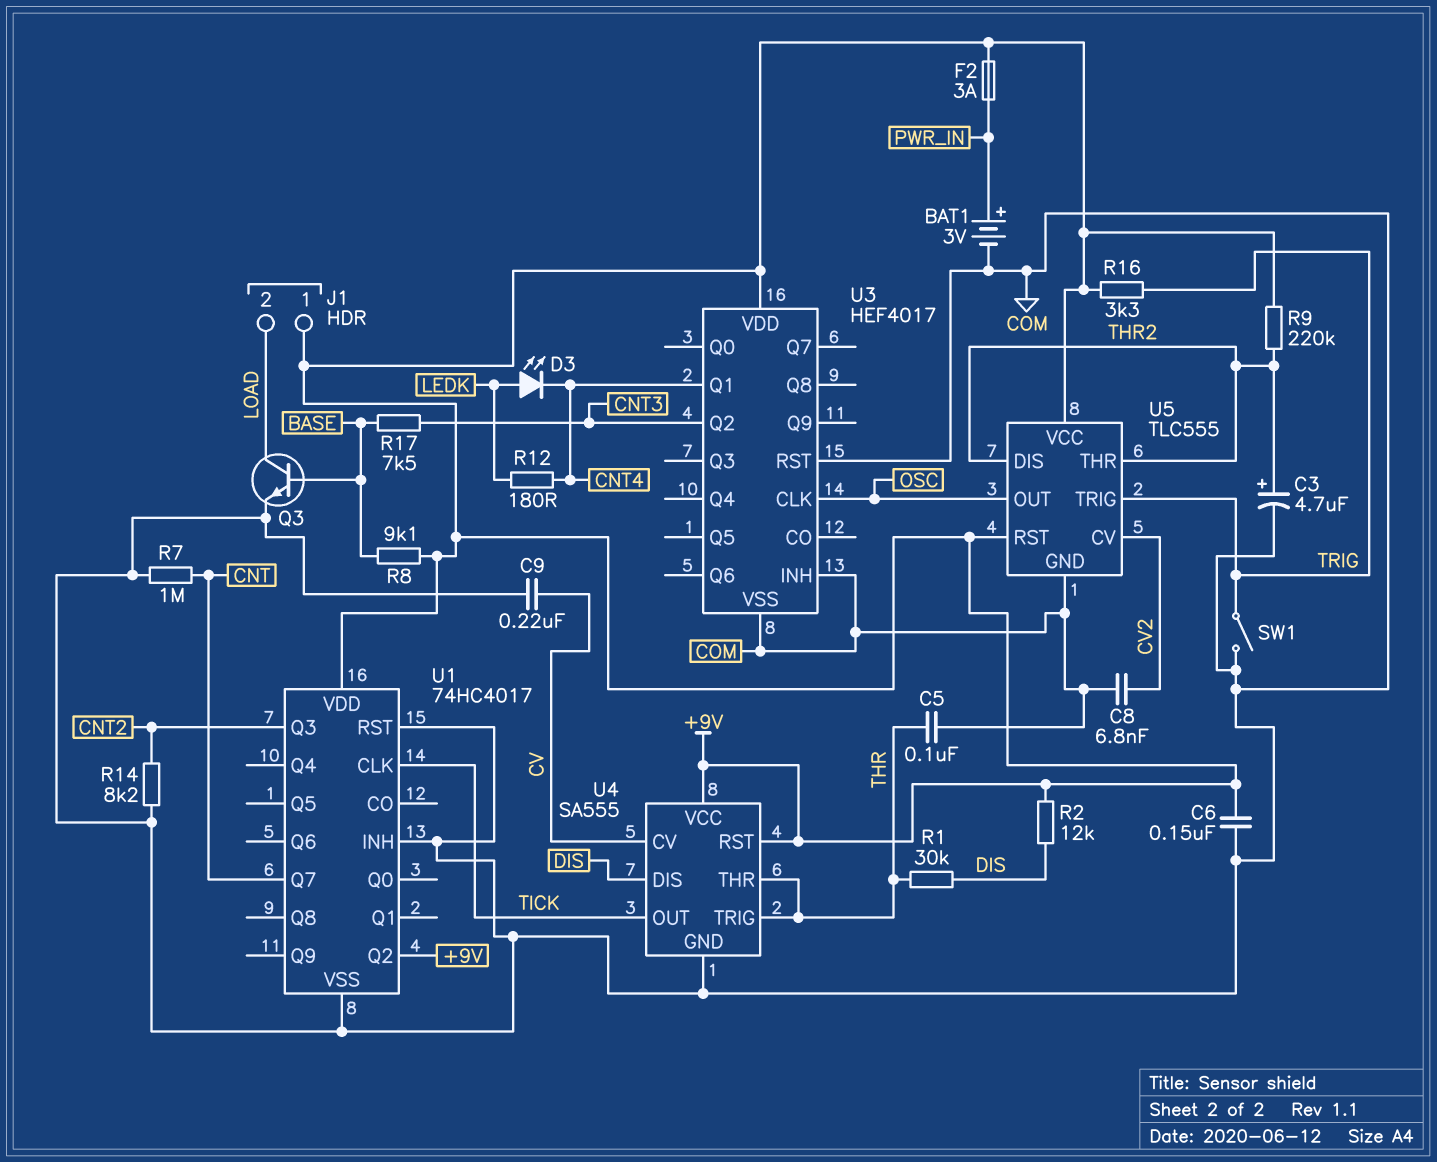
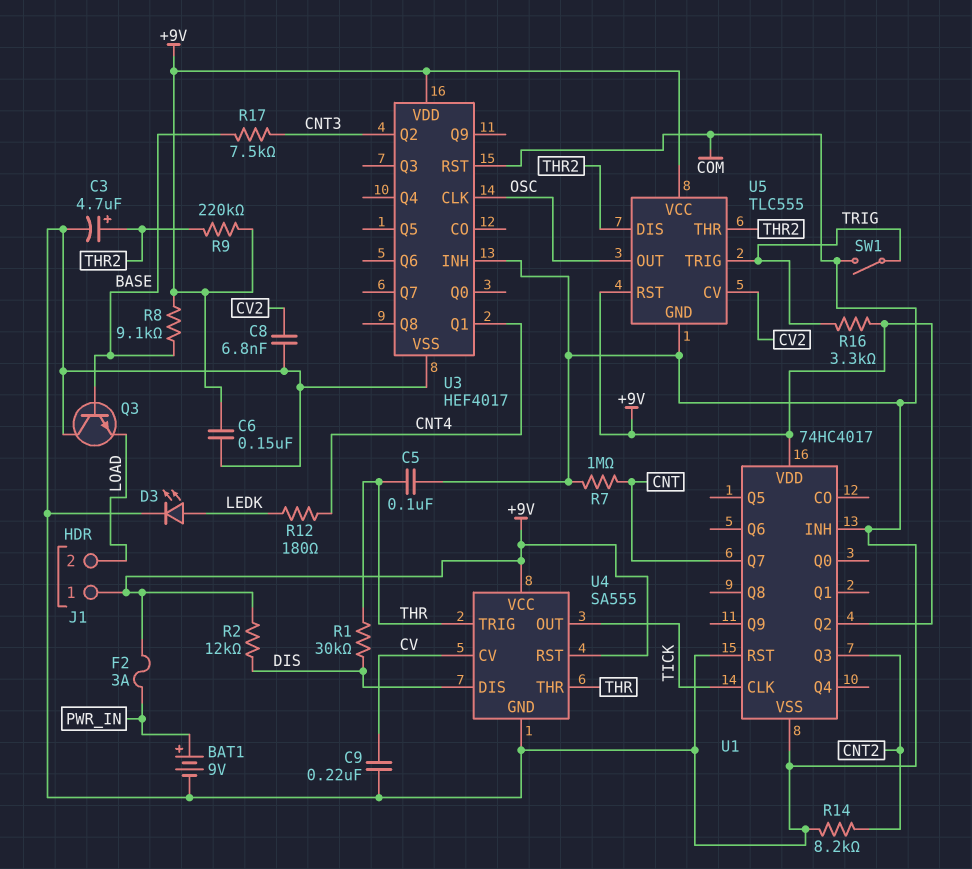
BAT1: 3V (plus PWR_IN, minus COM) -> 9V (plus PWR_IN, minus COM)
D3: LED (A LEDK, K CNT4) -> LED (A LEDK, K COM)
Q3: NPN (B BASE, C LOAD, E COM) -> NPN (B BASE, C COM, E LOAD)

